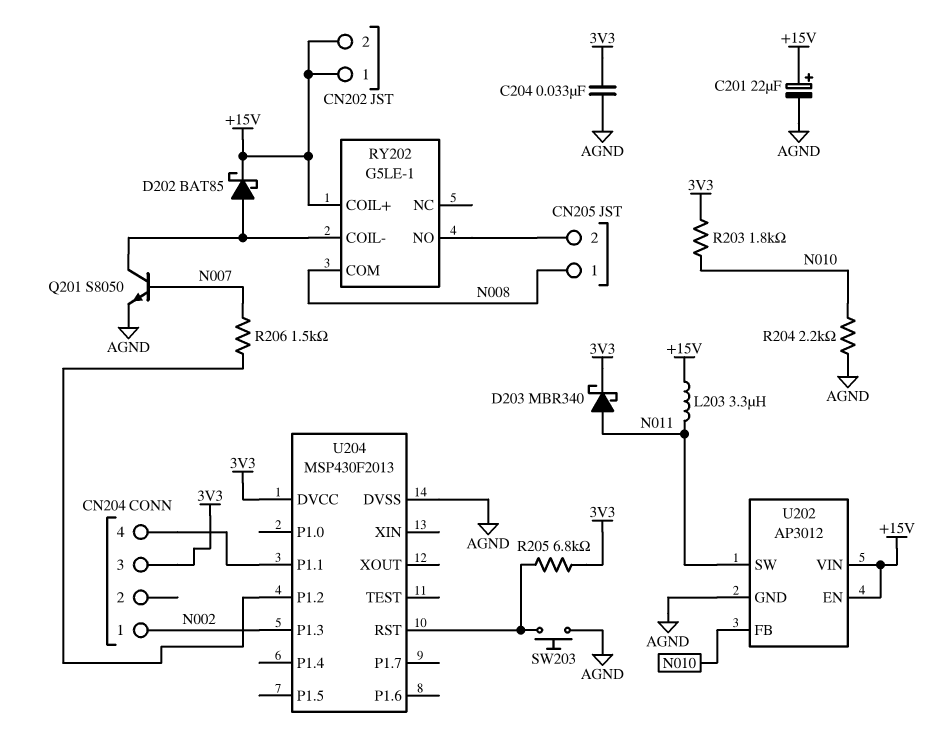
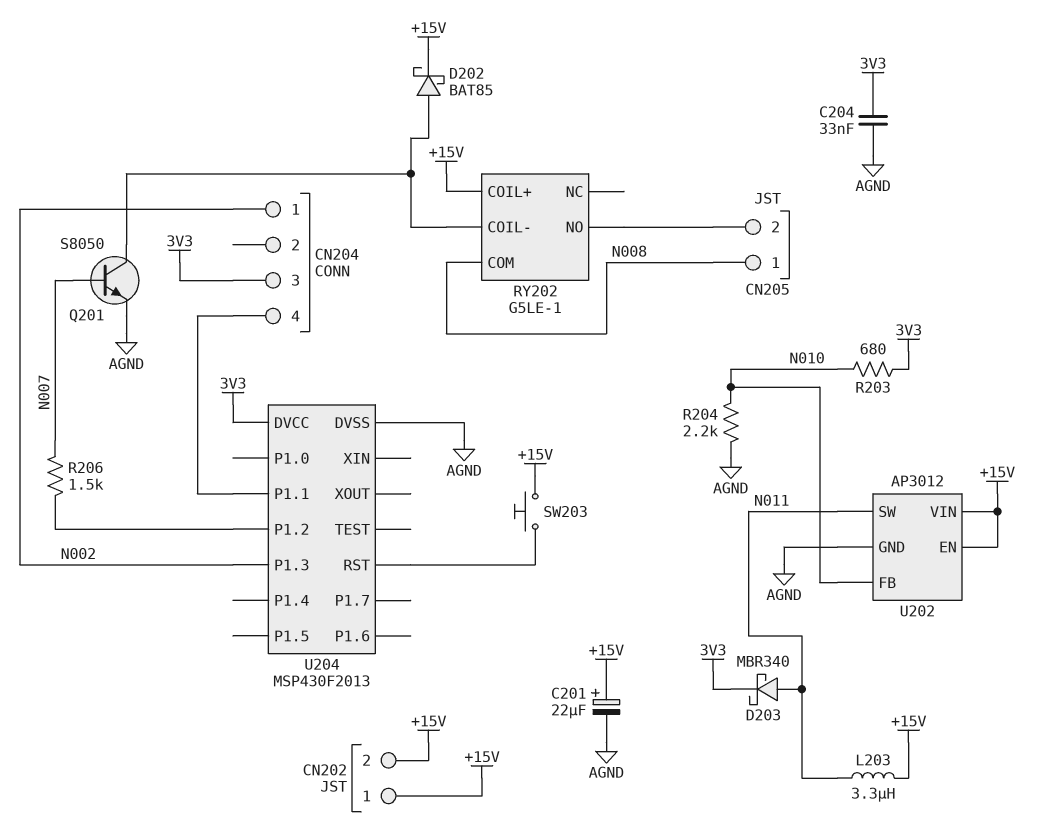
R203: 1.8k (3V3, N010) -> 680 (3V3, N010)
R205: 6.8k (3V3, U204/RST) -> none
SW203: button (AGND, U204/RST) -> button (+15V, U204/RST)

